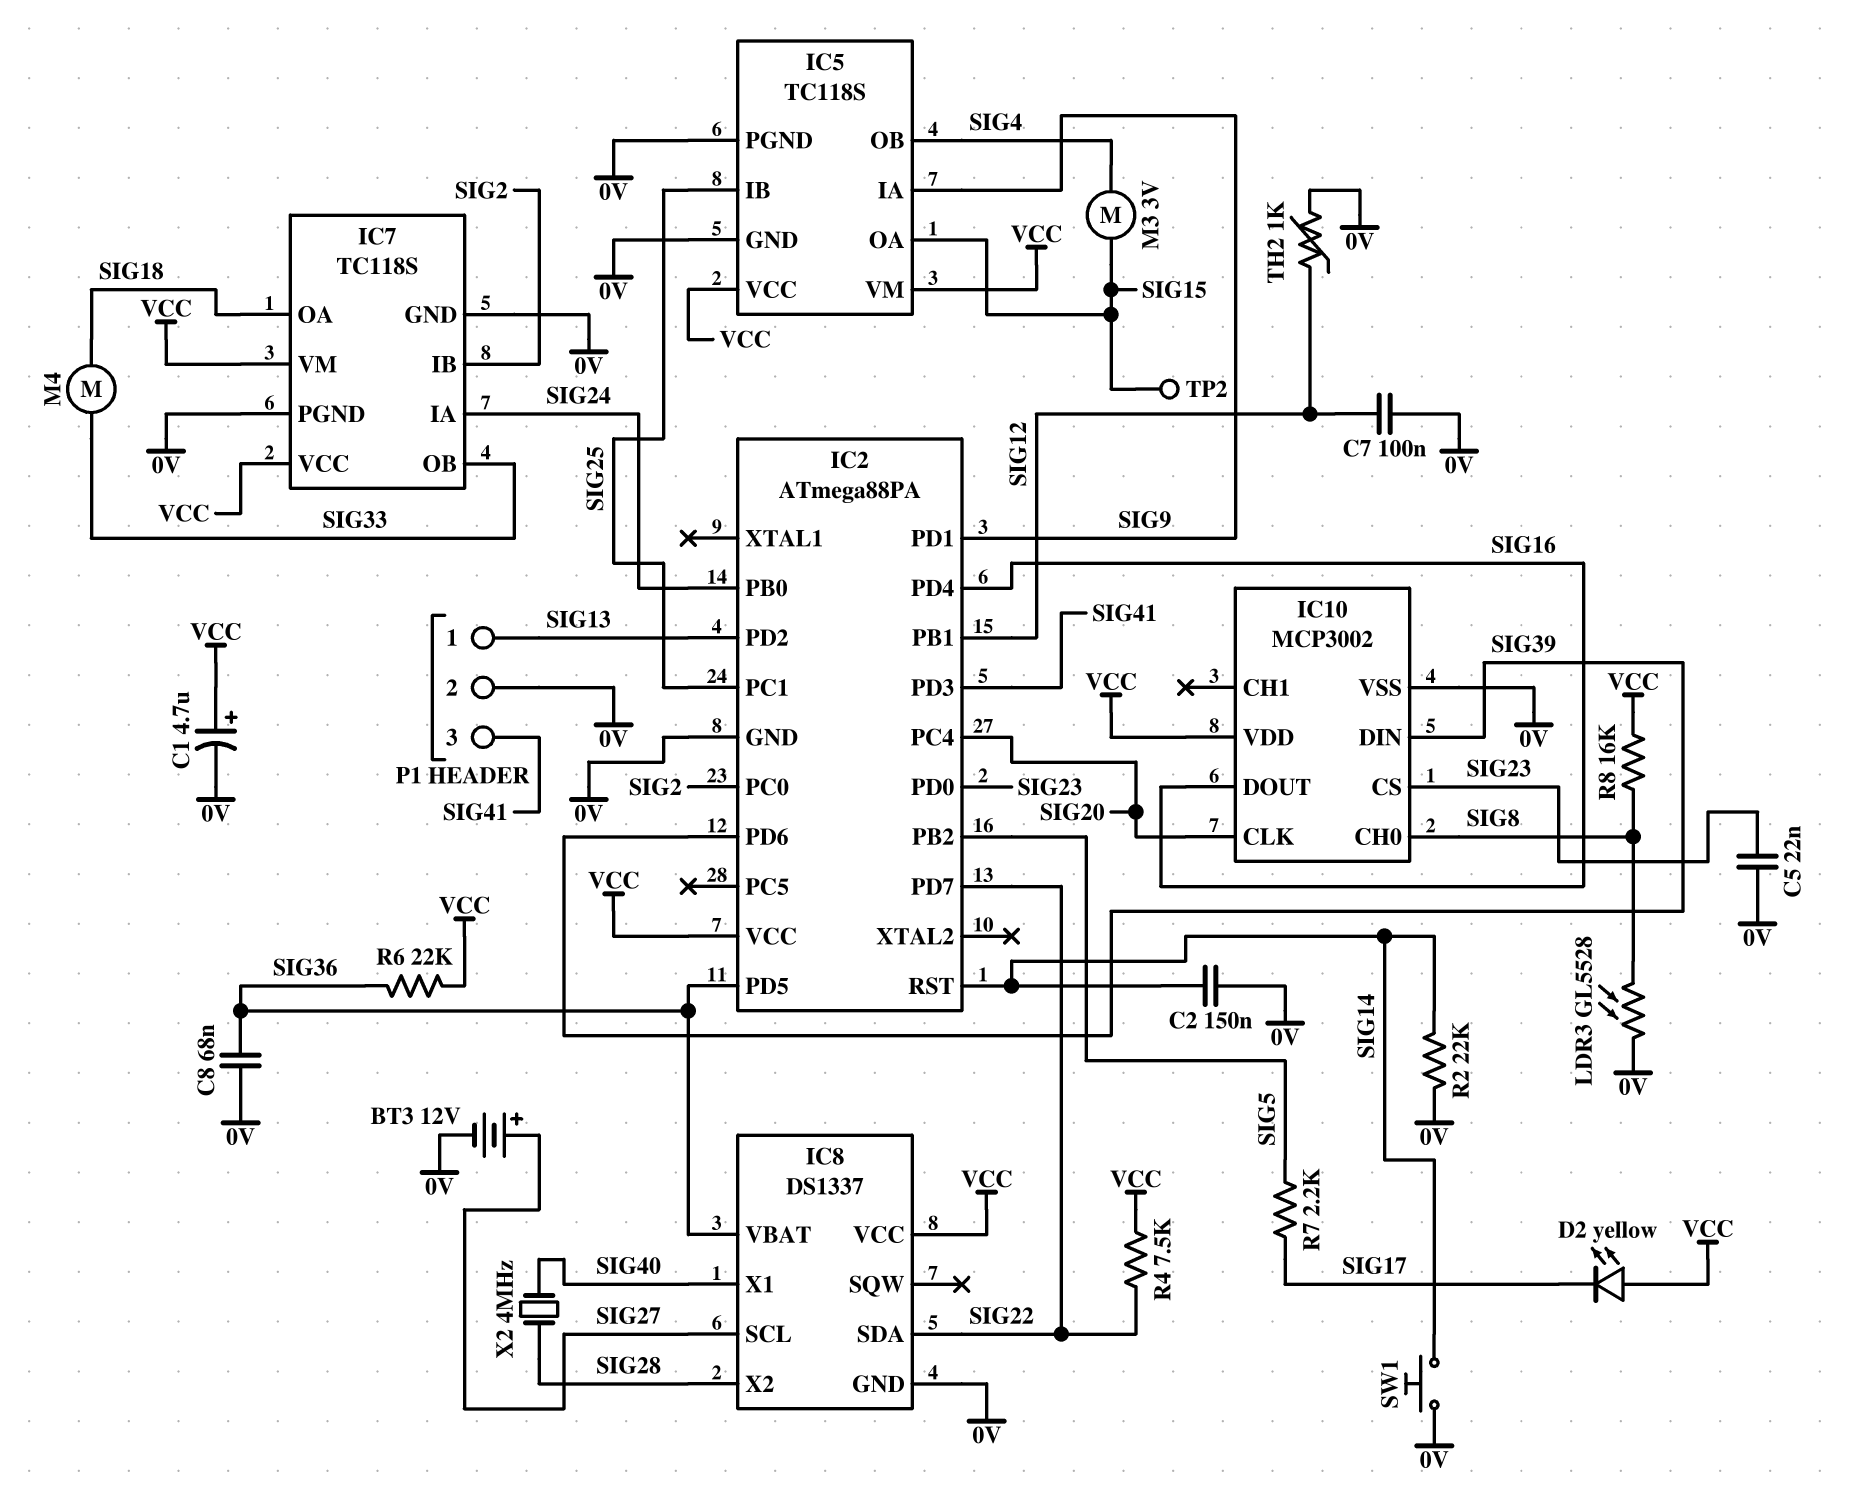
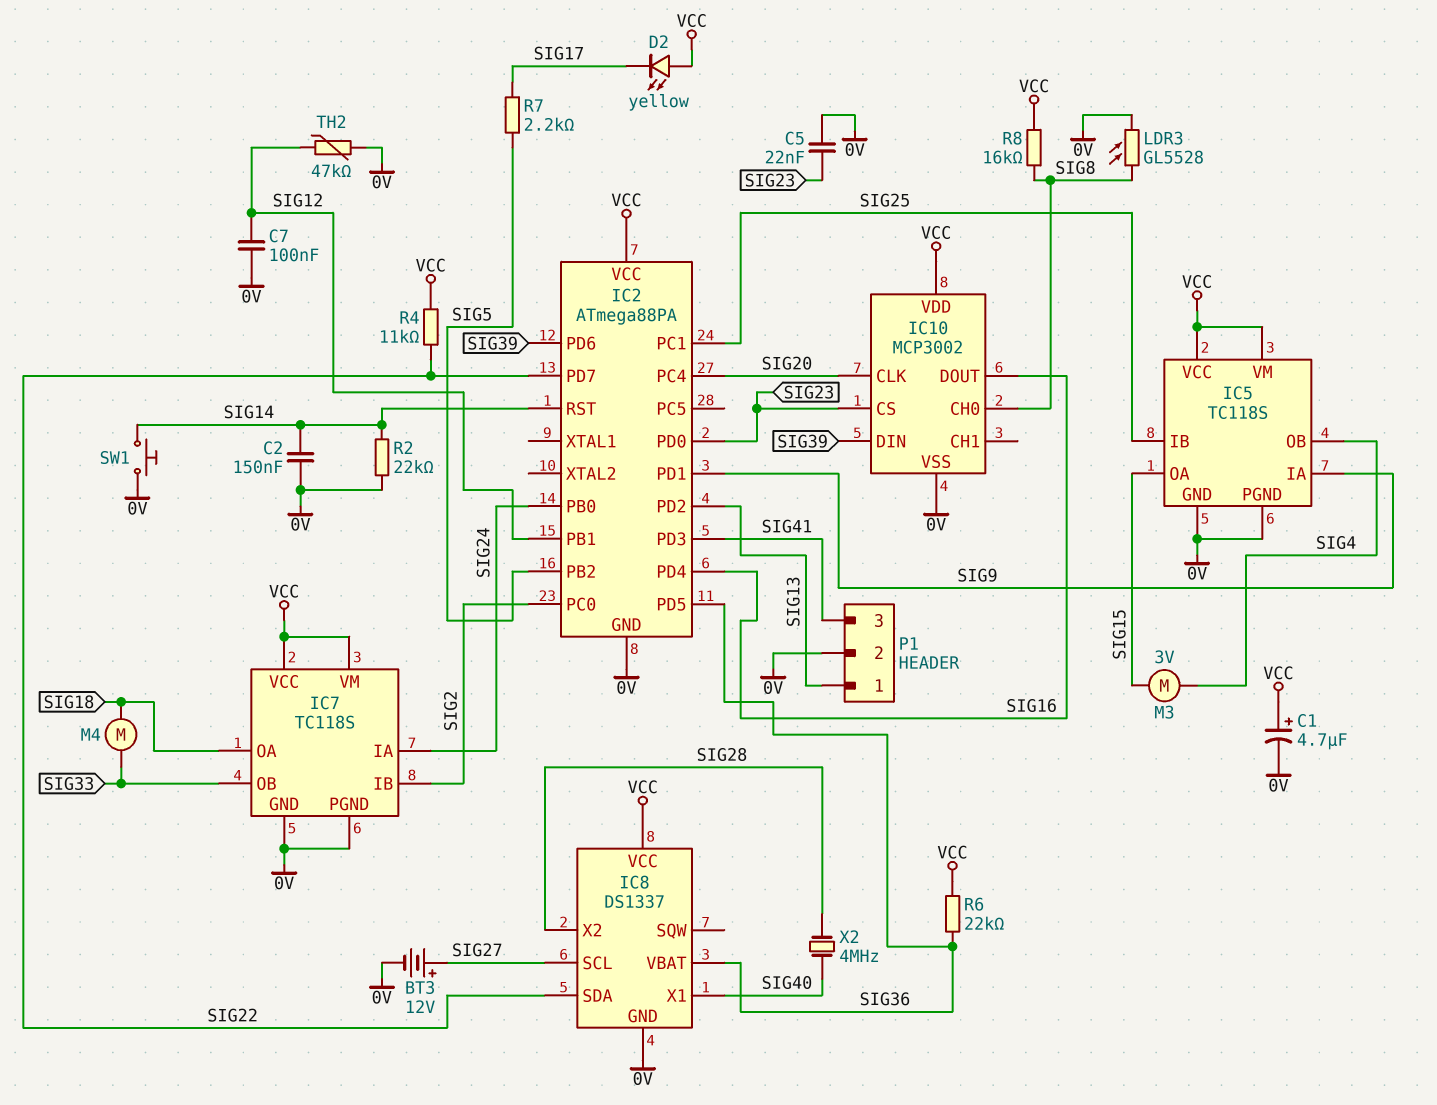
C8: 68nF (0V, SIG36) -> none
R4: 7.5k (SIG22, VCC) -> 11k (SIG22, VCC)
TH2: 1k (0V, SIG12) -> 47k (0V, SIG12)
TP2: test point (SIG15) -> none

